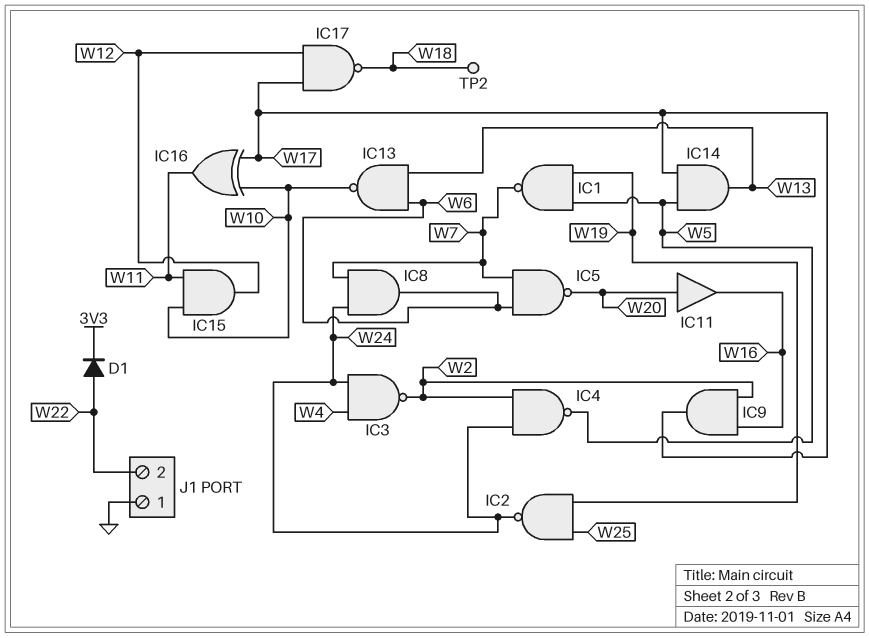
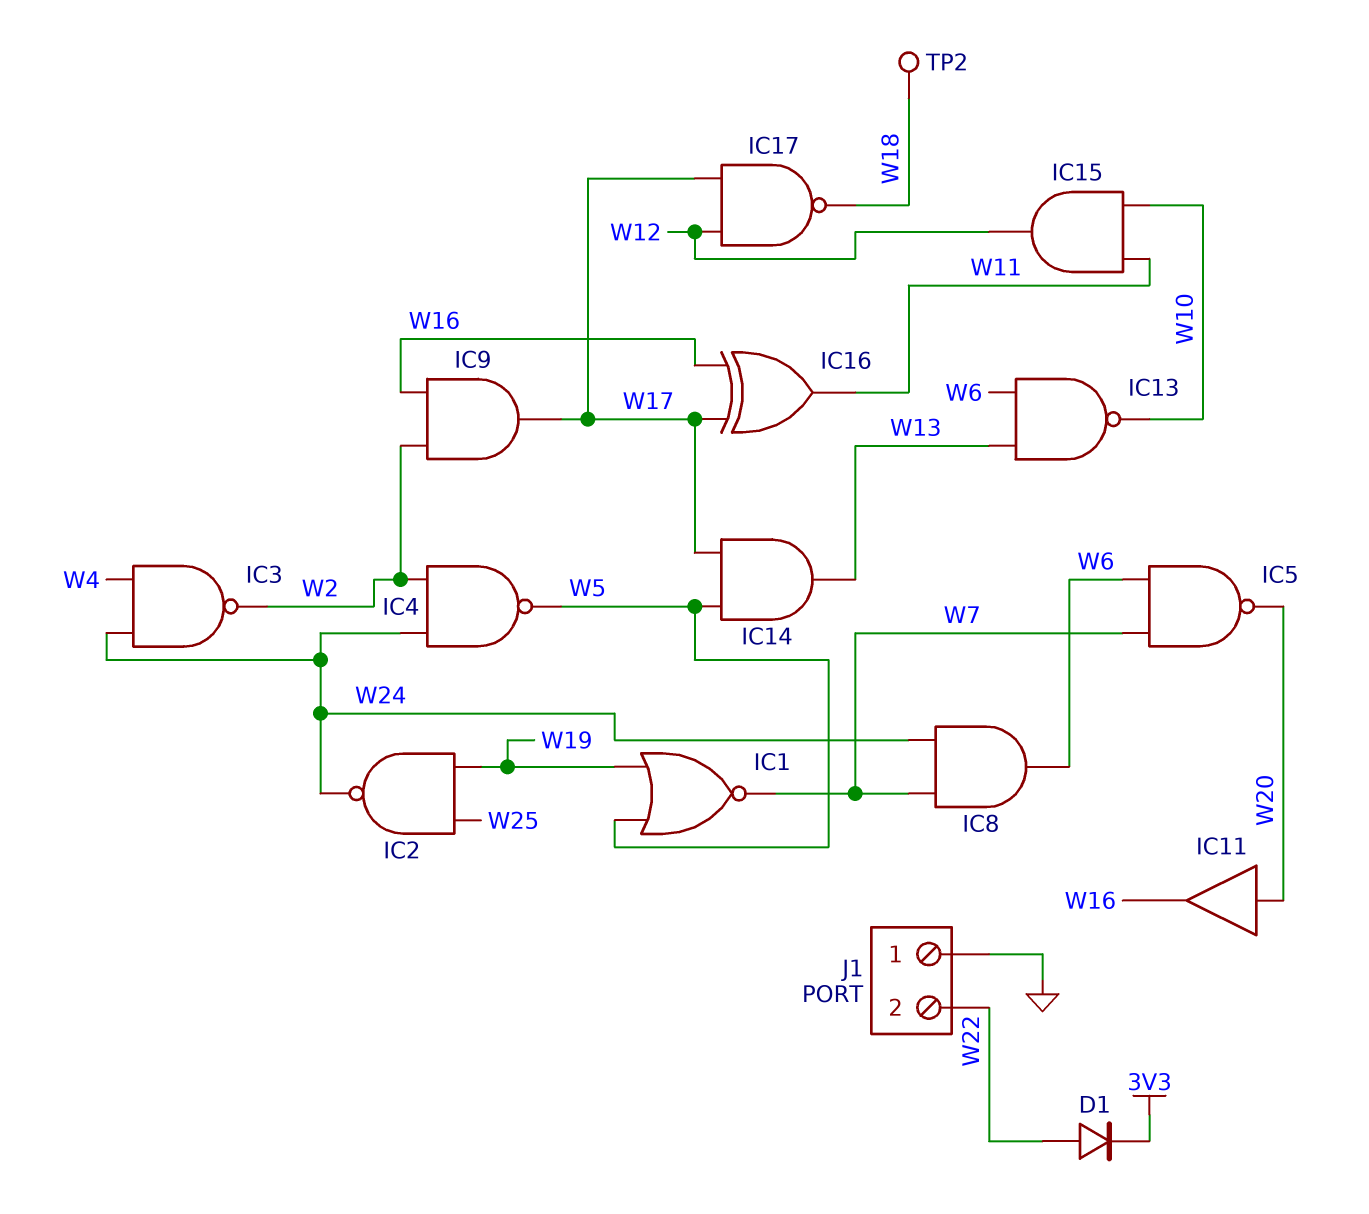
IC1: NAND (in W5, in W19, out W7) -> NOR (in W5, in W19, out W7)
IC16: XOR (in W10, in W17, out W11) -> XOR (in W16, in W17, out W11)

